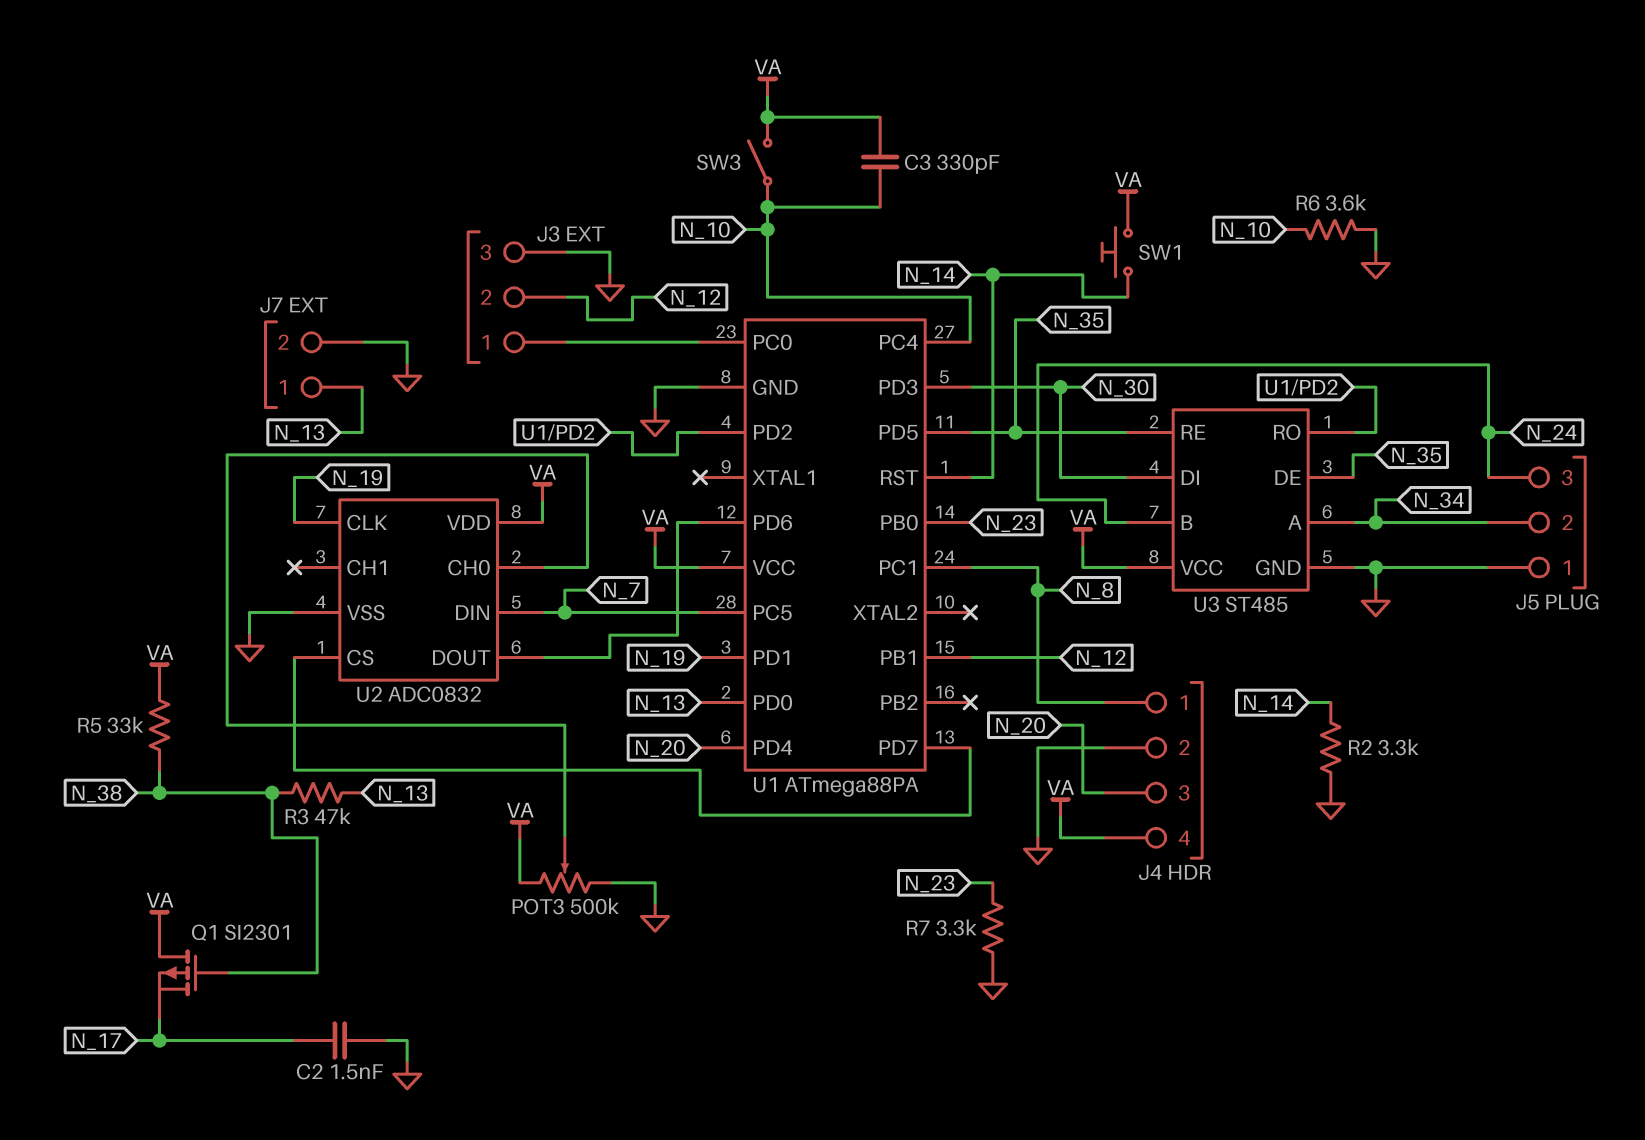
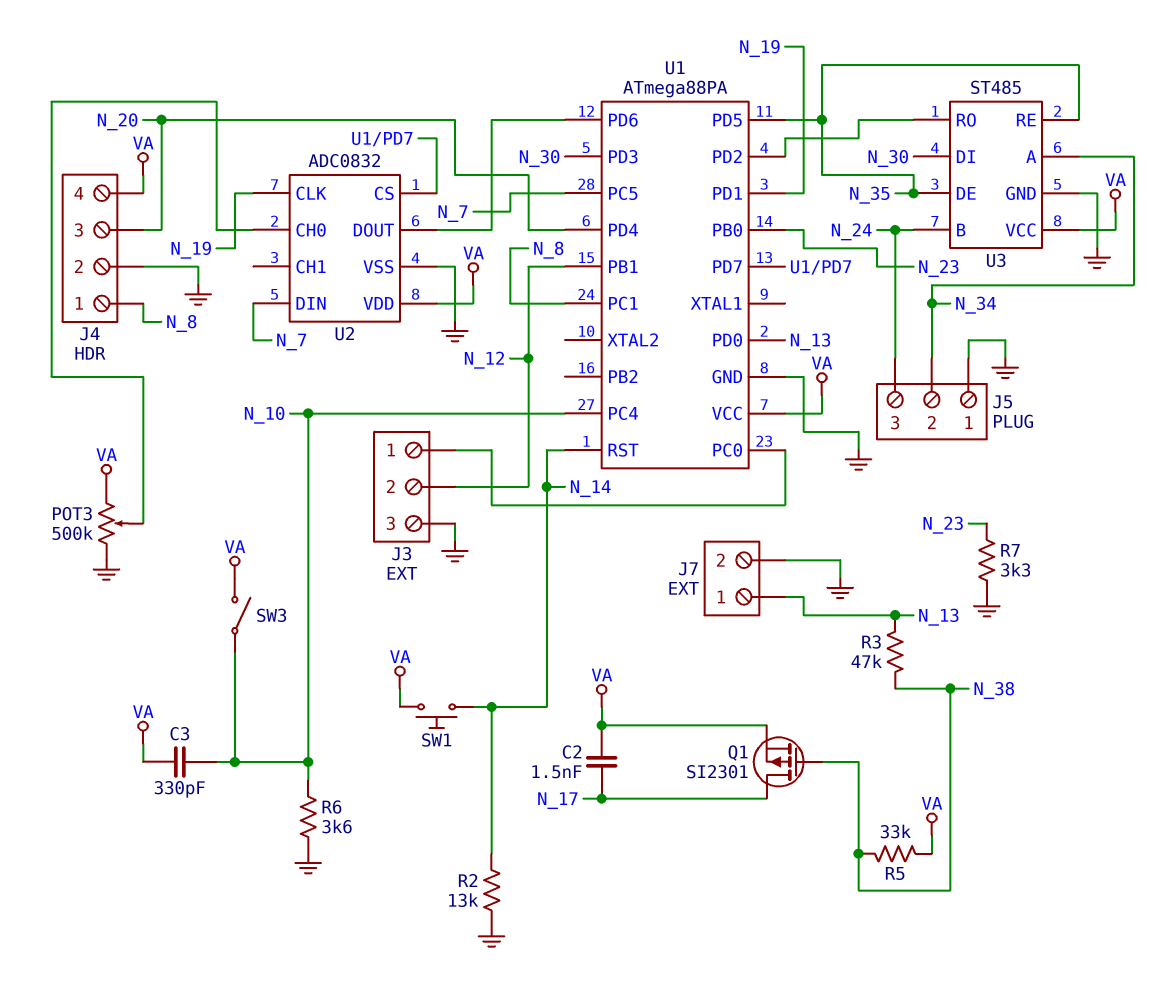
C2: 1.5nF (GND, N_17) -> 1.5nF (N_17, VA)
Q1: PMOS SI2301 (G N_38, D VA, S N_17) -> PMOS SI2301 (G N_38, D N_17, S VA)
R2: 3.3k (GND, N_14) -> 13k (GND, N_14)

